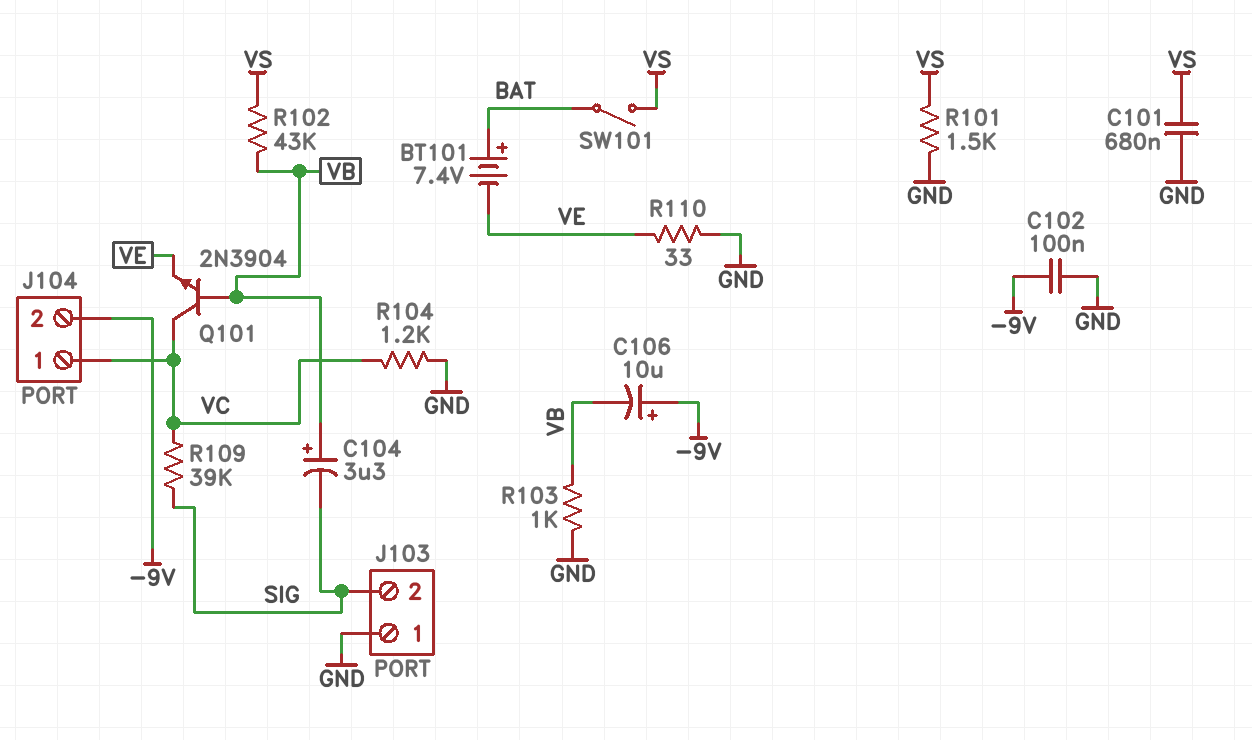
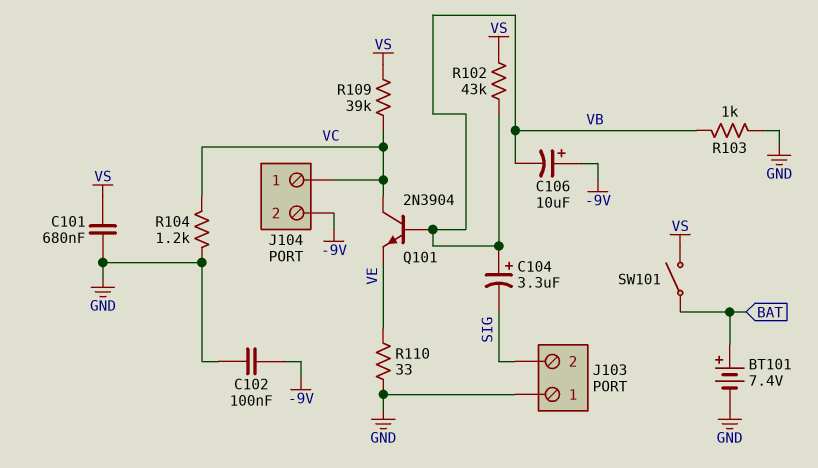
BT101: 7.4V (plus BAT, minus VE) -> 7.4V (plus BAT, minus GND)
R101: 1.5k (GND, VS) -> none
R109: 39k (SIG, VC) -> 39k (VC, VS)

